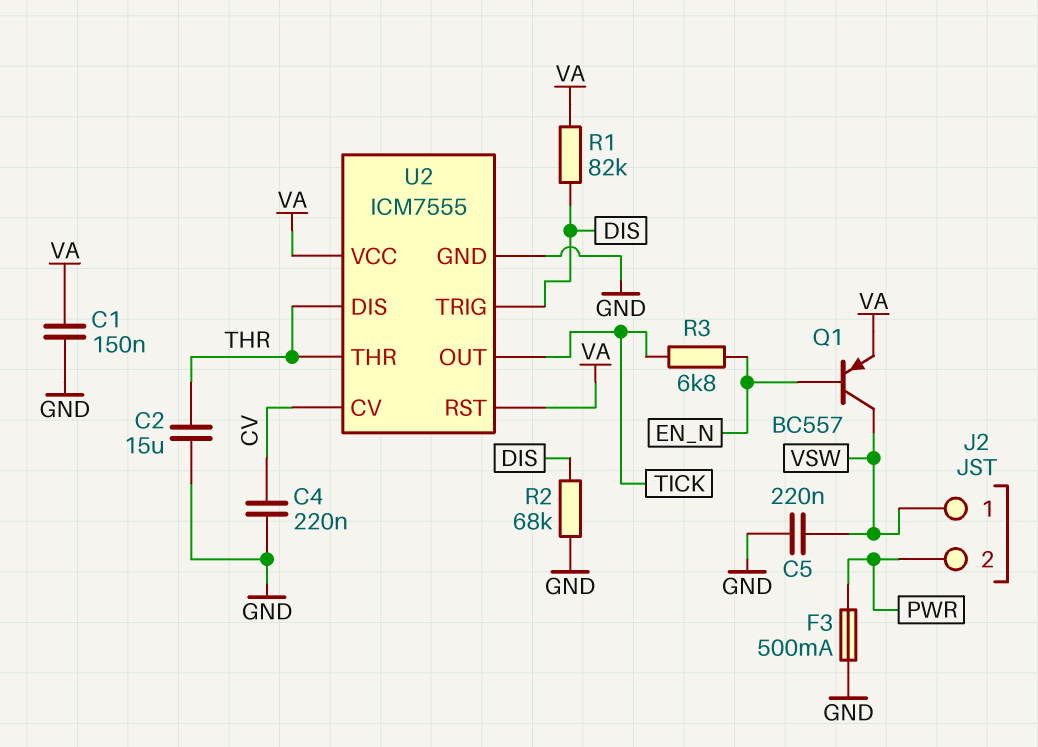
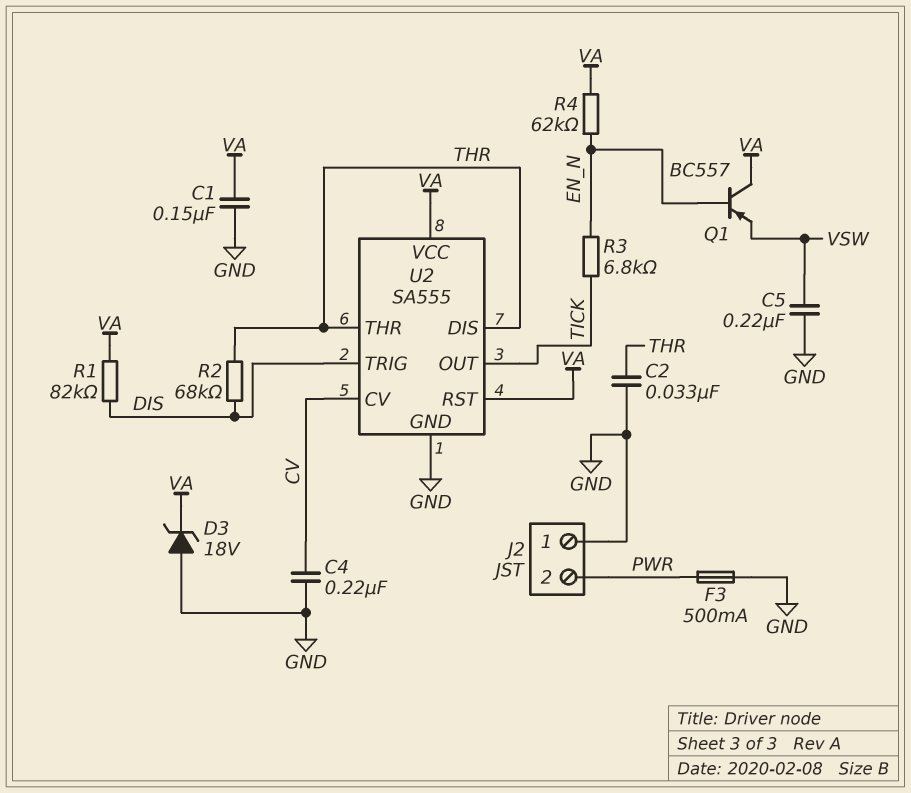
C2: 15uF (GND, THR) -> 33nF (GND, THR)
D3: none -> zener 18V (A GND, K VA)
J2 pin 1: VSW -> GND
Q1: PNP BC557 (B EN_N, C VSW, E VA) -> PNP BC557 (B EN_N, C VA, E VSW)
R2: 68k (DIS, GND) -> 68k (DIS, THR)
R4: none -> 62k (EN_N, VA)
U2: ICM7555 -> SA555

